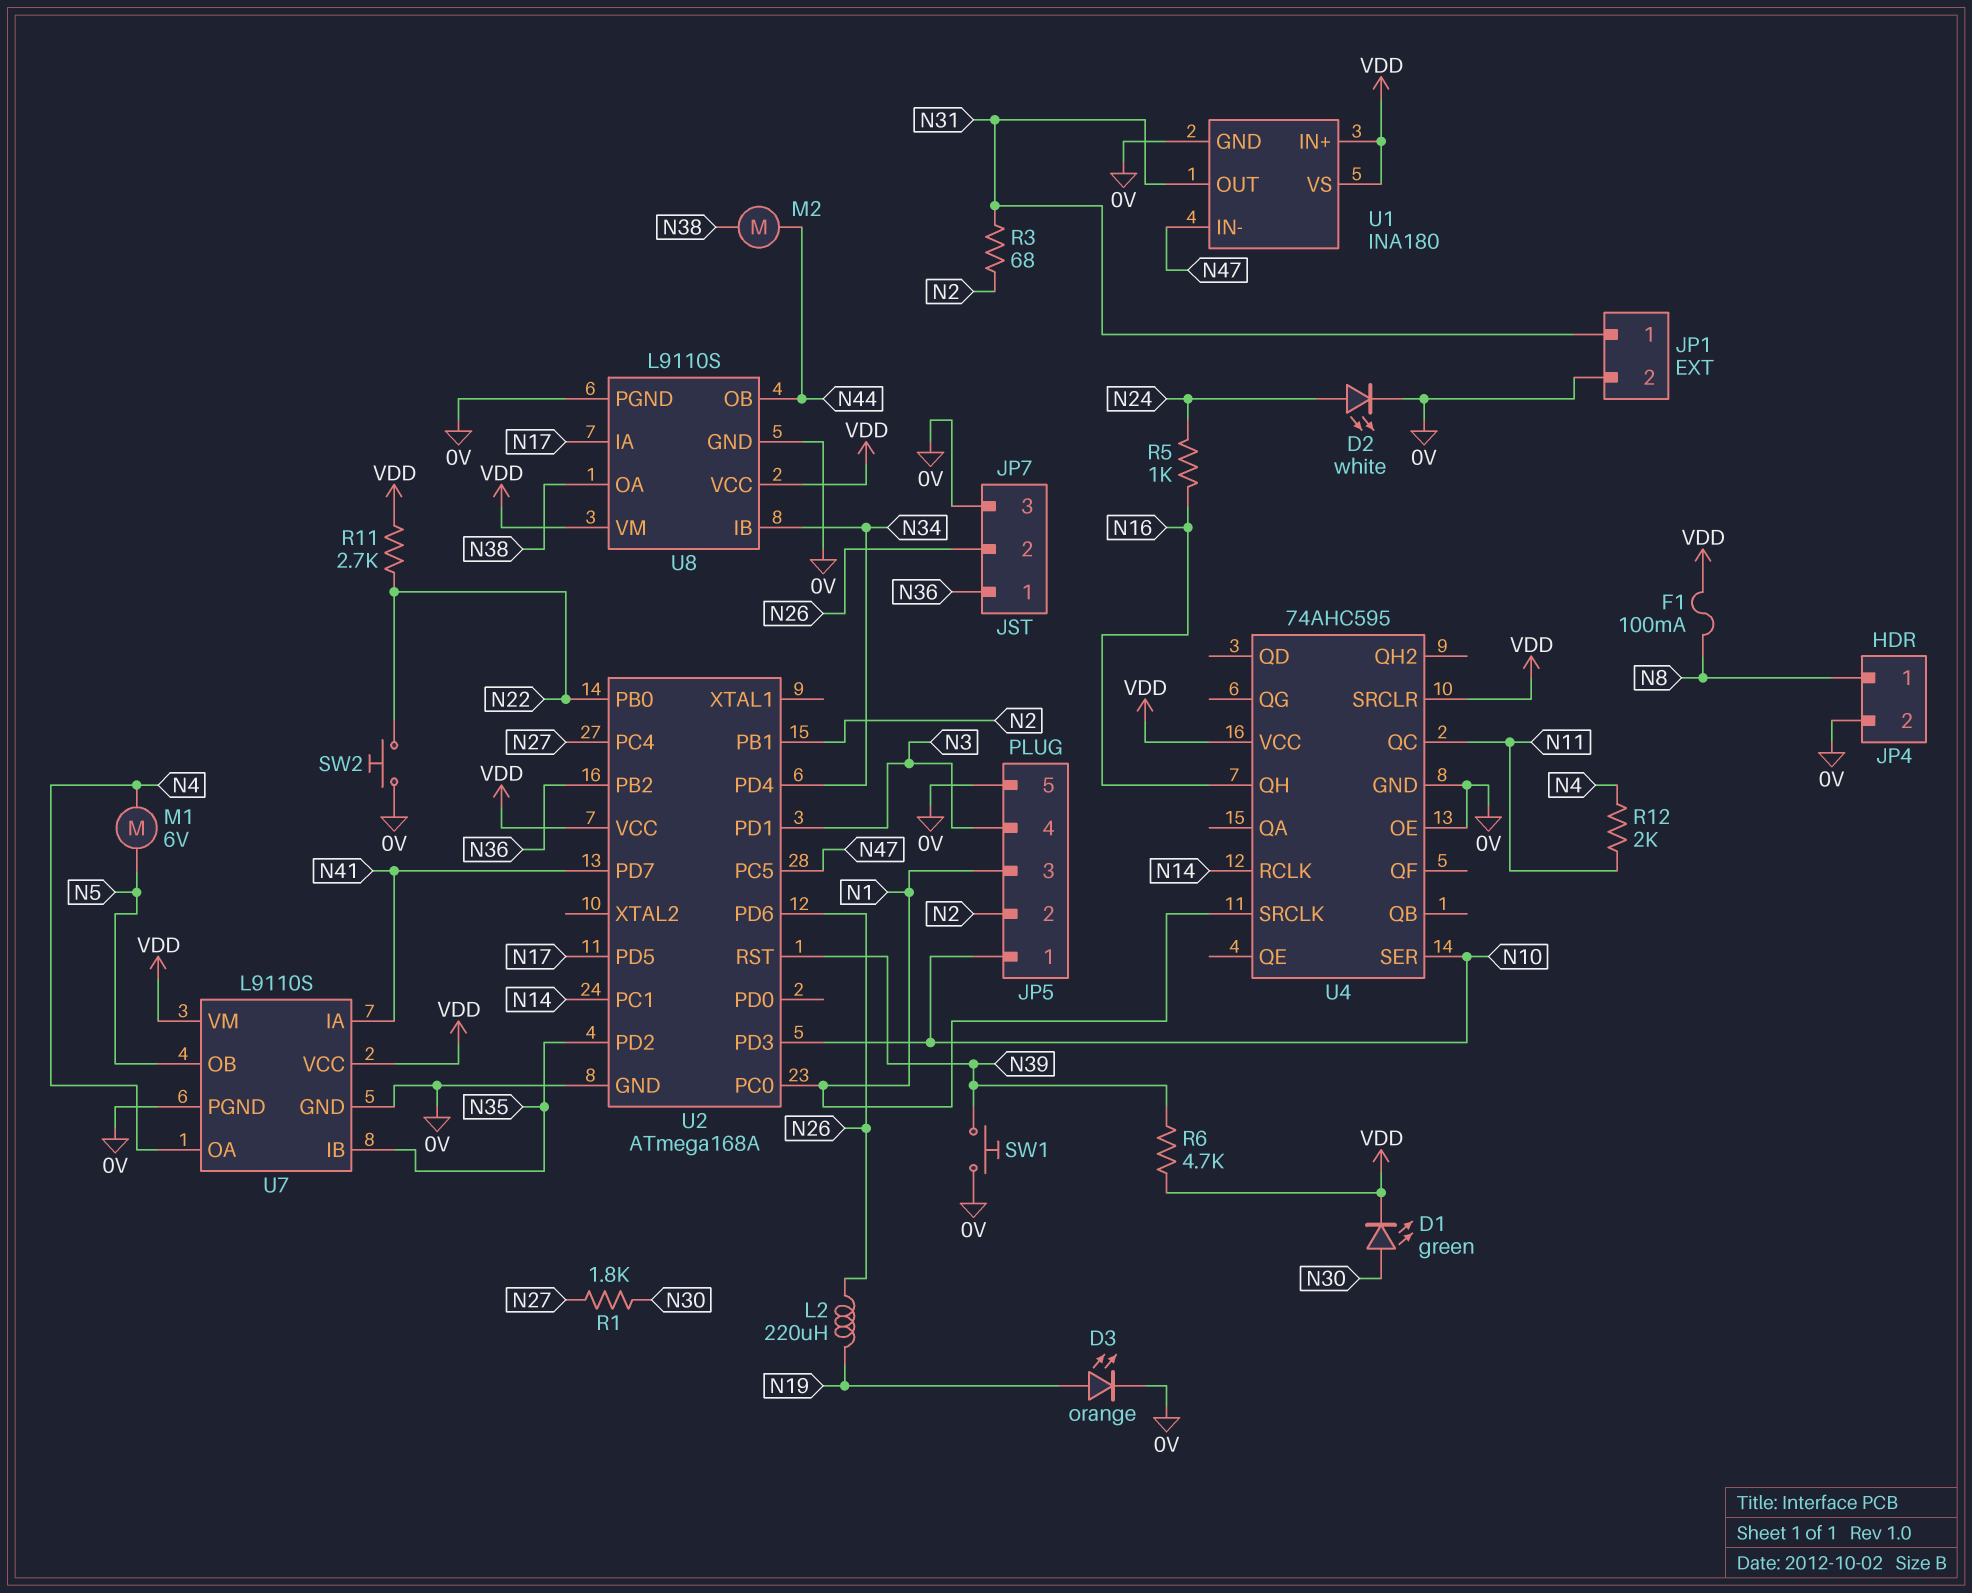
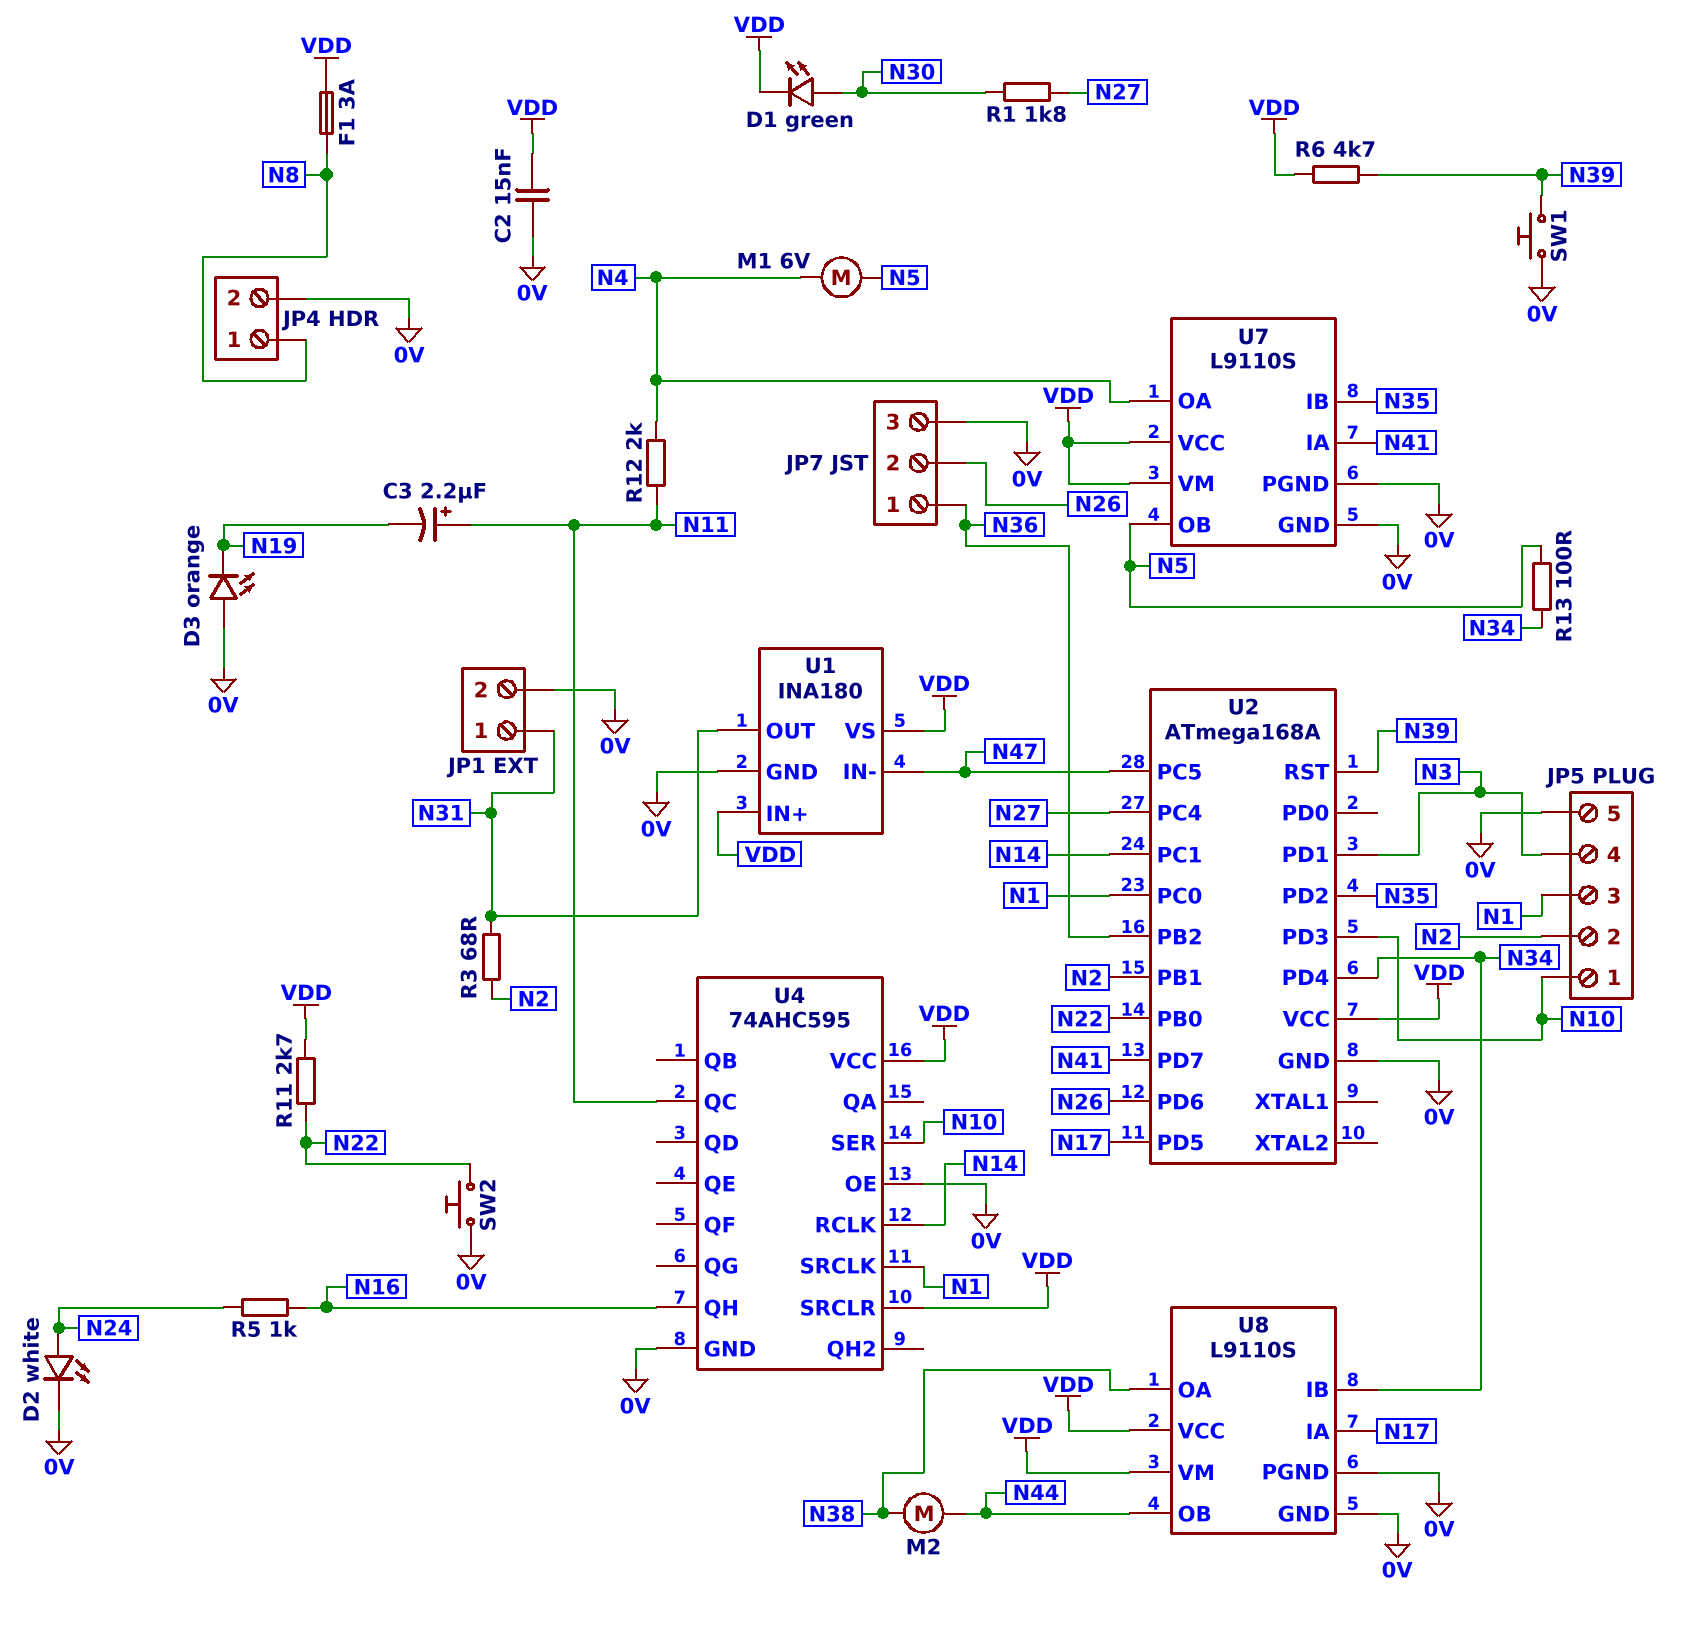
C2: none -> 15nF (0V, VDD)
C3: none -> 2.2uF (plus N11, minus N19)
D3: LED orange (A N19, K 0V) -> LED orange (A 0V, K N19)
F1: 100mA (N8, VDD) -> 3A (N8, VDD)
L2: 220uH (N19, N26) -> none
R13: none -> 100 (N5, N34)

